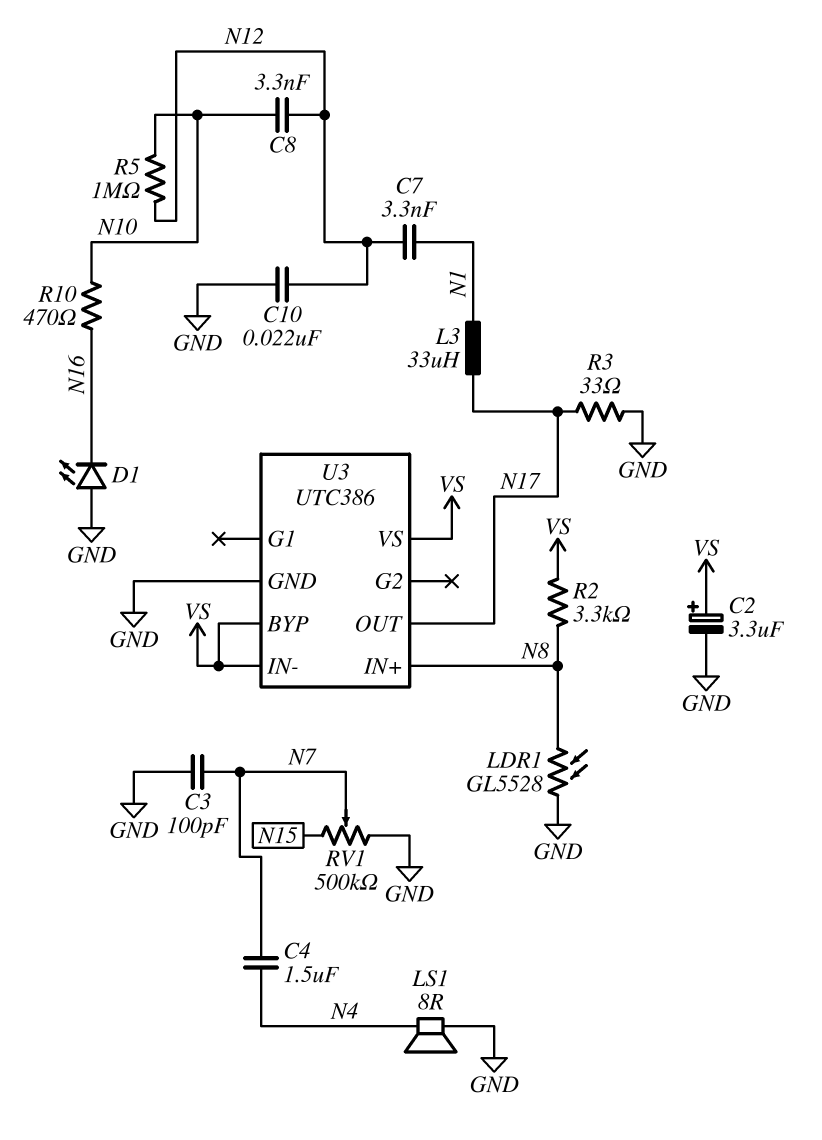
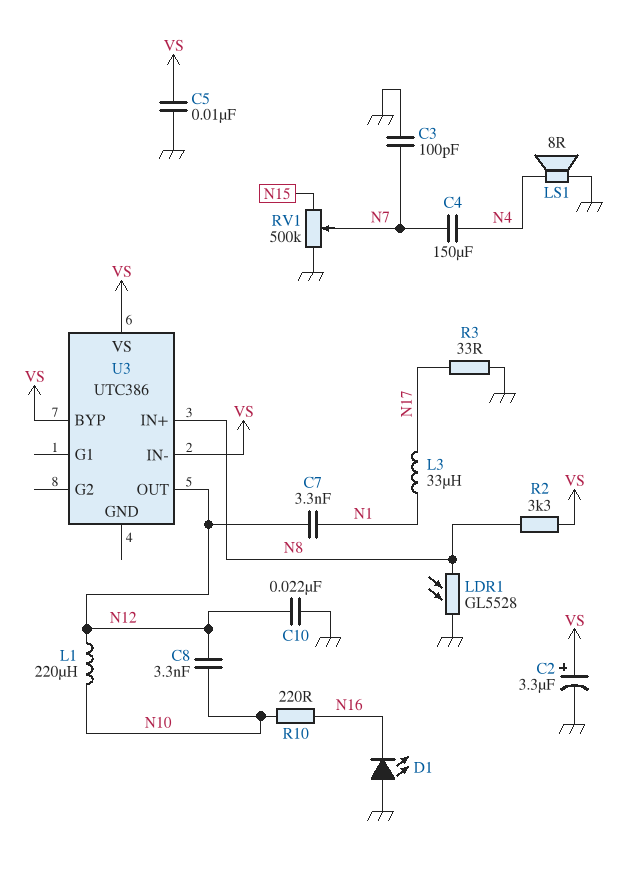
C4: 1.5uF (N4, N7) -> 150uF (N4, N7)
C5: none -> 10nF (GND, VS)
L1: none -> 220uH (N10, N12)
R5: 1M (N10, N12) -> none
R10: 470 (N10, N16) -> 220 (N10, N16)
U3 pin GND: GND -> none
U3 pin OUT: N17 -> N12

